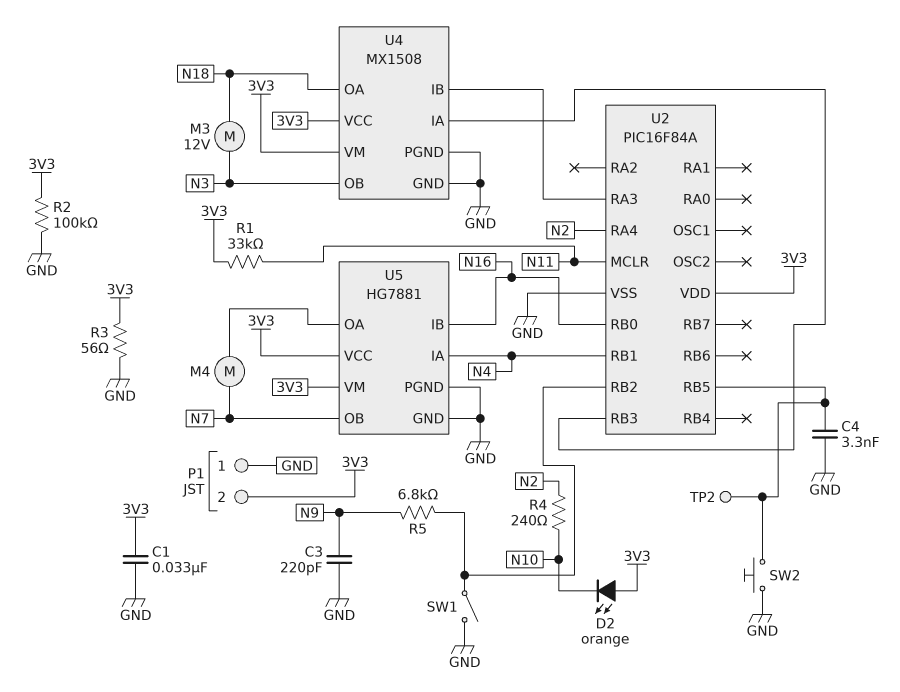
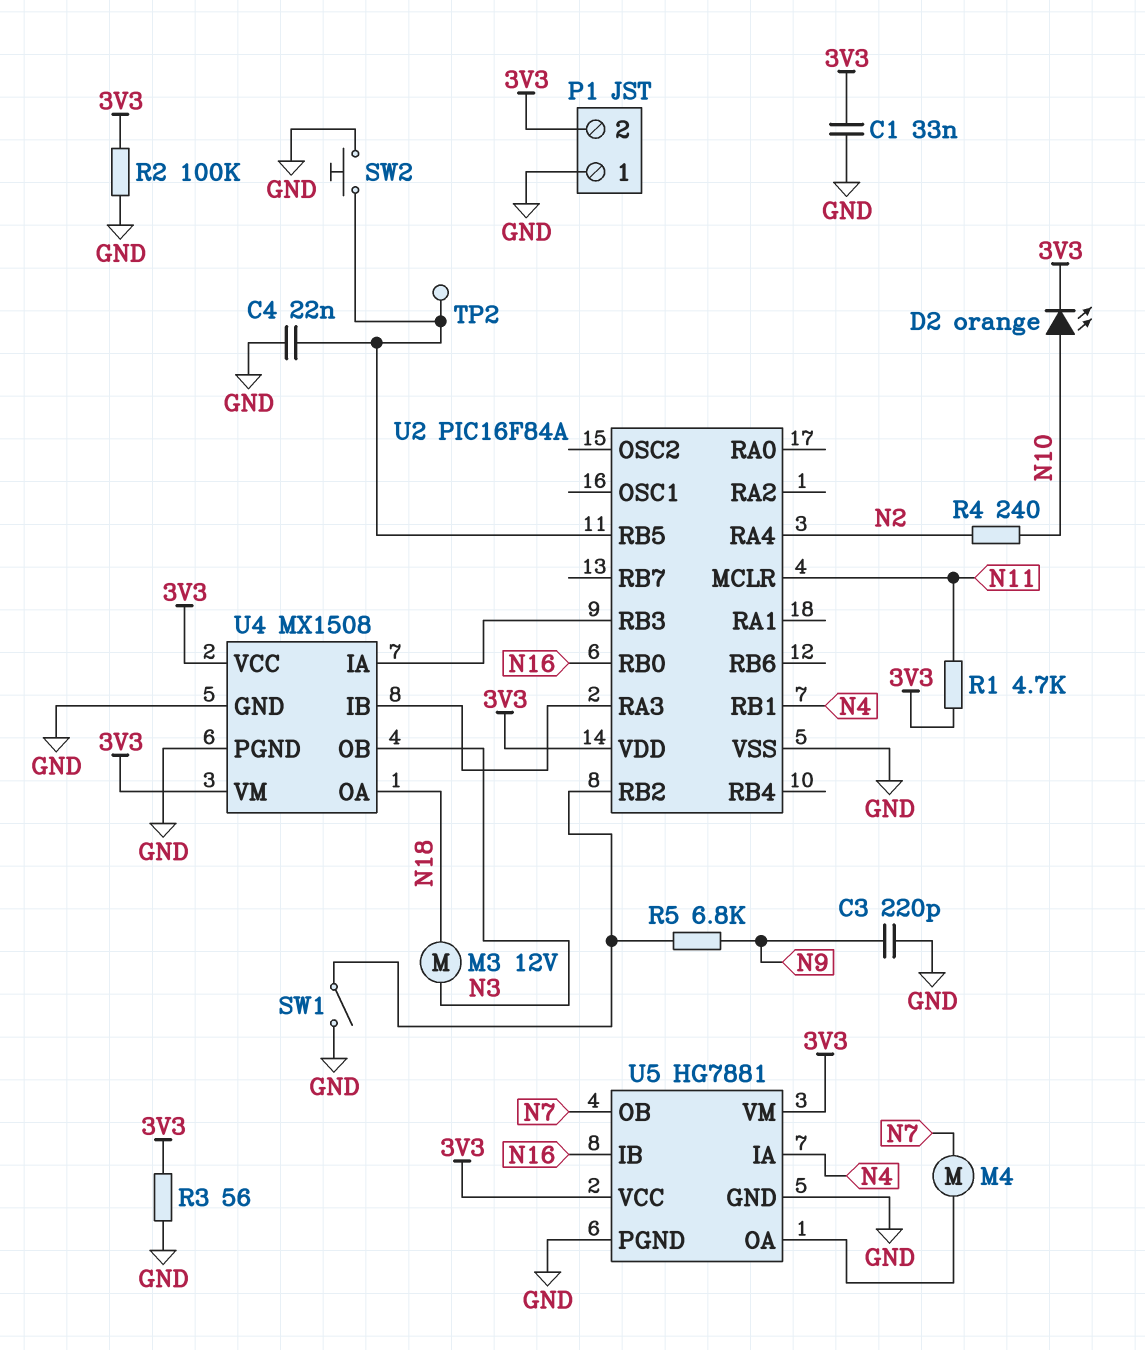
C4: 3.3nF (GND, U2/RB5) -> 22nF (GND, U2/RB5)
D2: LED orange (A 3V3, K N10) -> LED orange (A N10, K 3V3)
R1: 33k (3V3, N11) -> 4.7k (3V3, N11)

